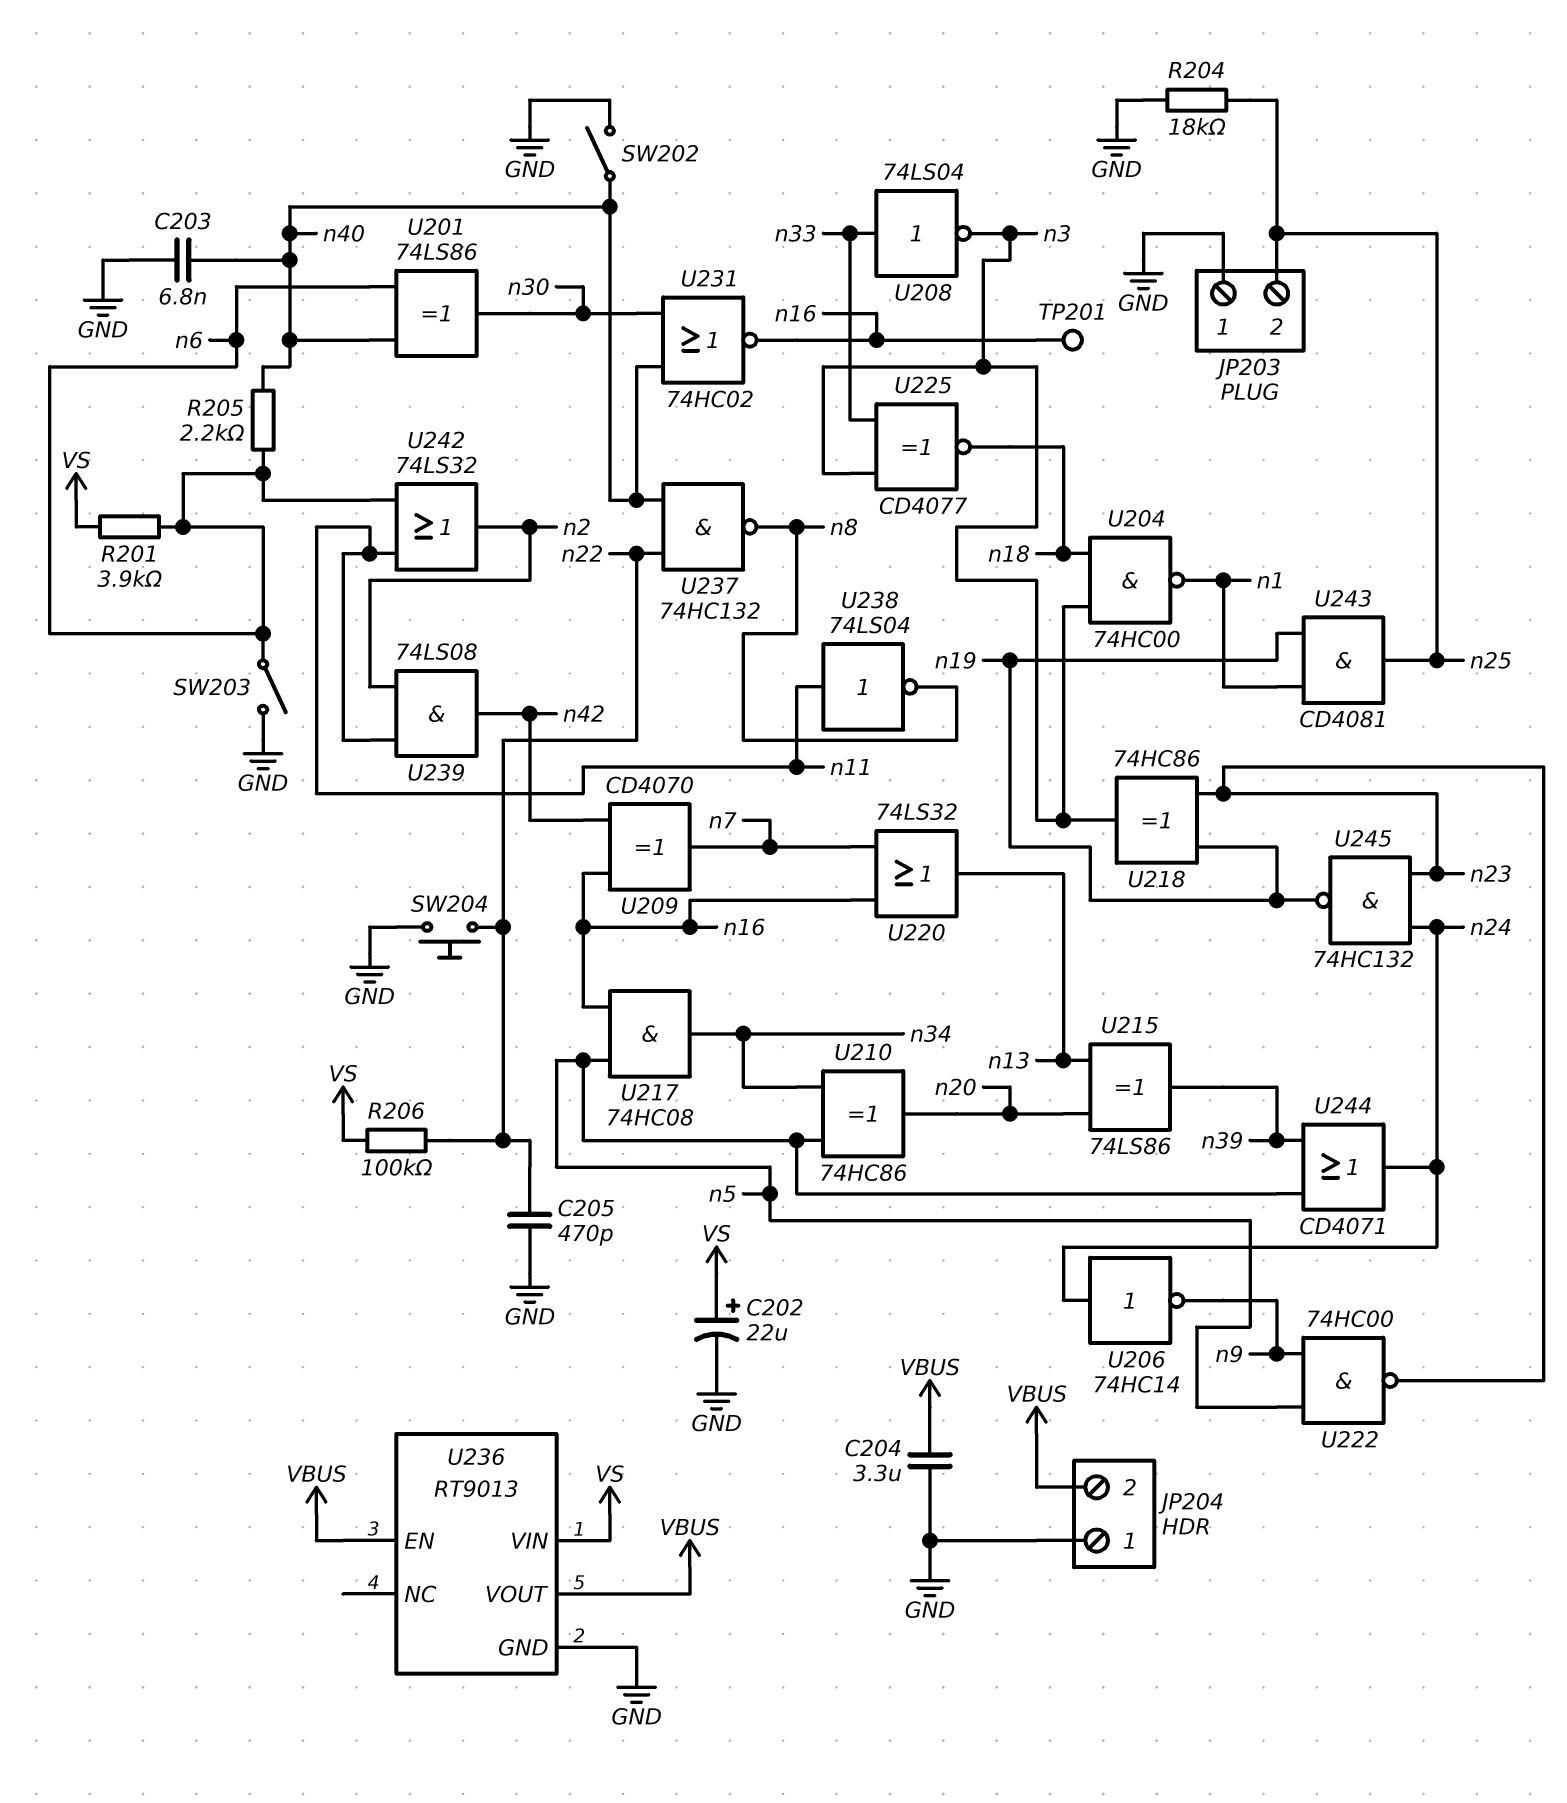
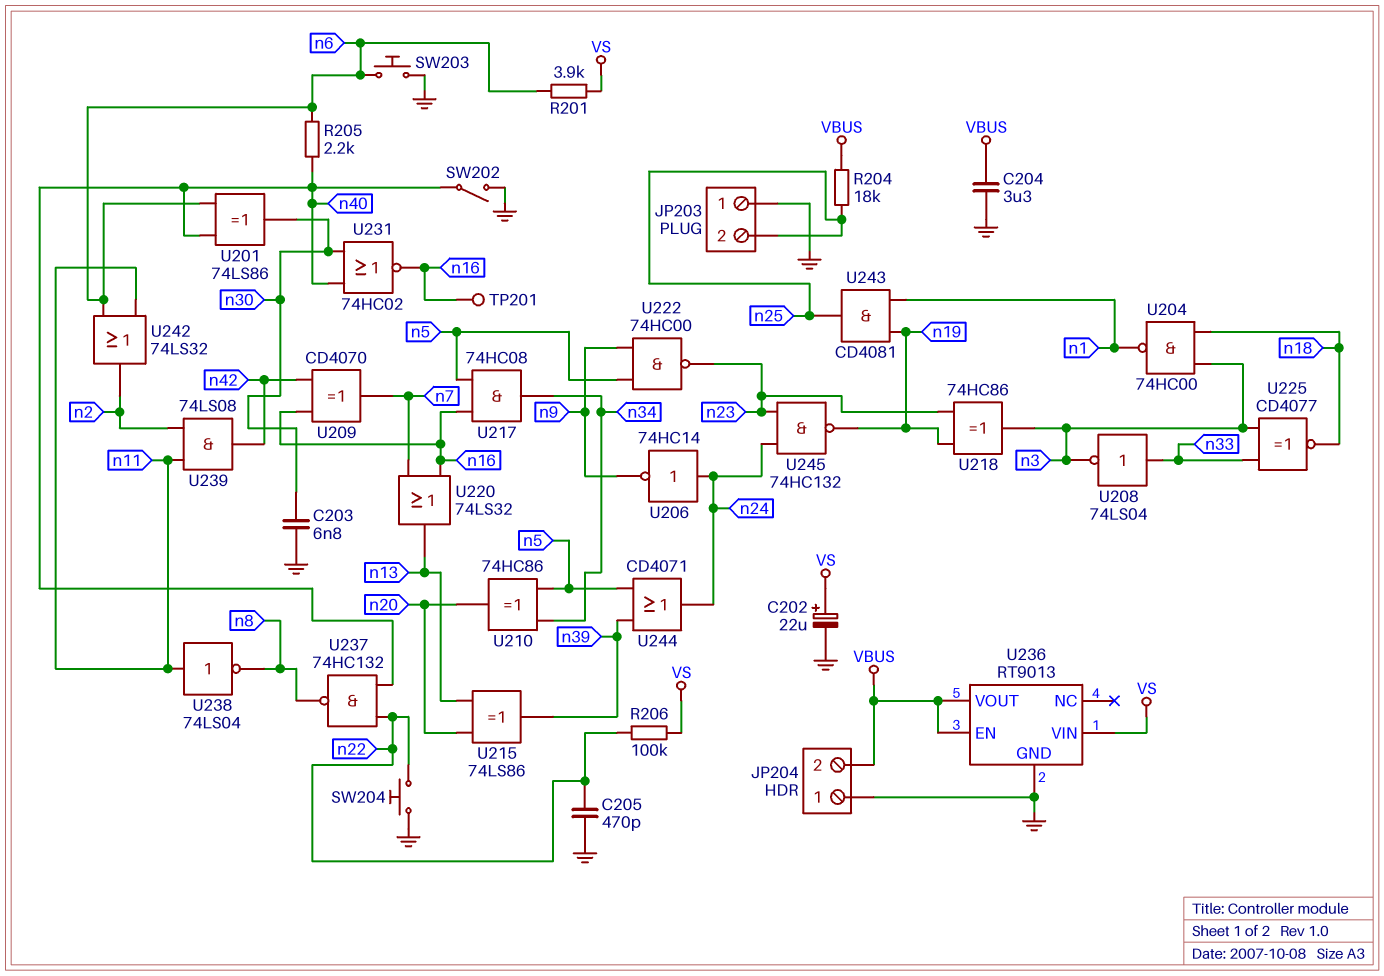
C203: 6.8nF (GND, n40) -> 6.8nF (GND, n30)
R204: 18k (GND, n25) -> 18k (VBUS, n25)
SW203: switch (GND, n6) -> button (GND, n6)

